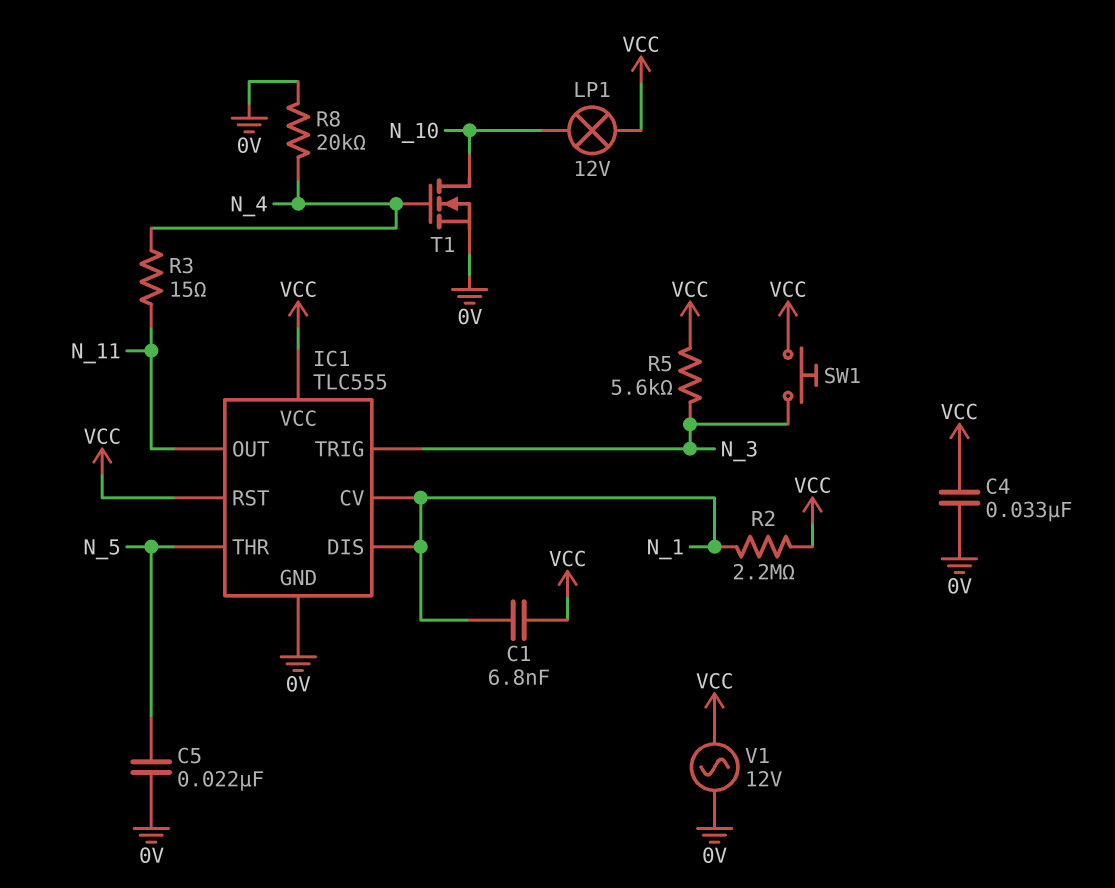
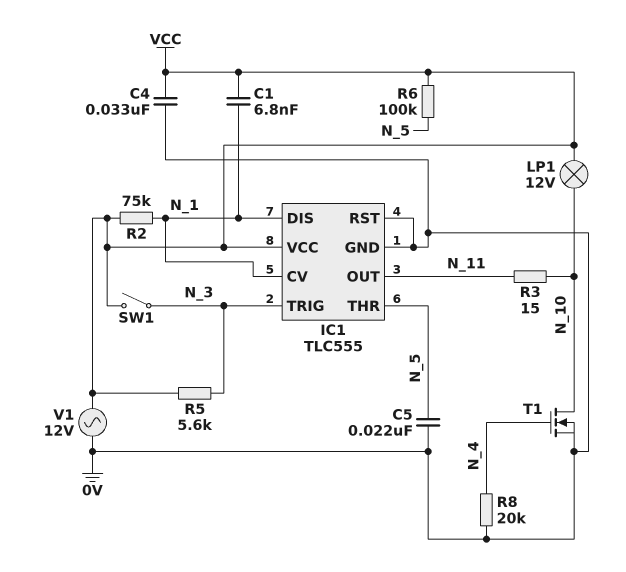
IC1 pin RST: VCC -> 0V
R2: 2.2M (N_1, VCC) -> 75k (N_1, VCC)
R3: 15 (N_4, N_11) -> 15 (N_10, N_11)
R6: none -> 100k (N_5, VCC)
SW1: button (N_3, VCC) -> switch (N_3, VCC)

